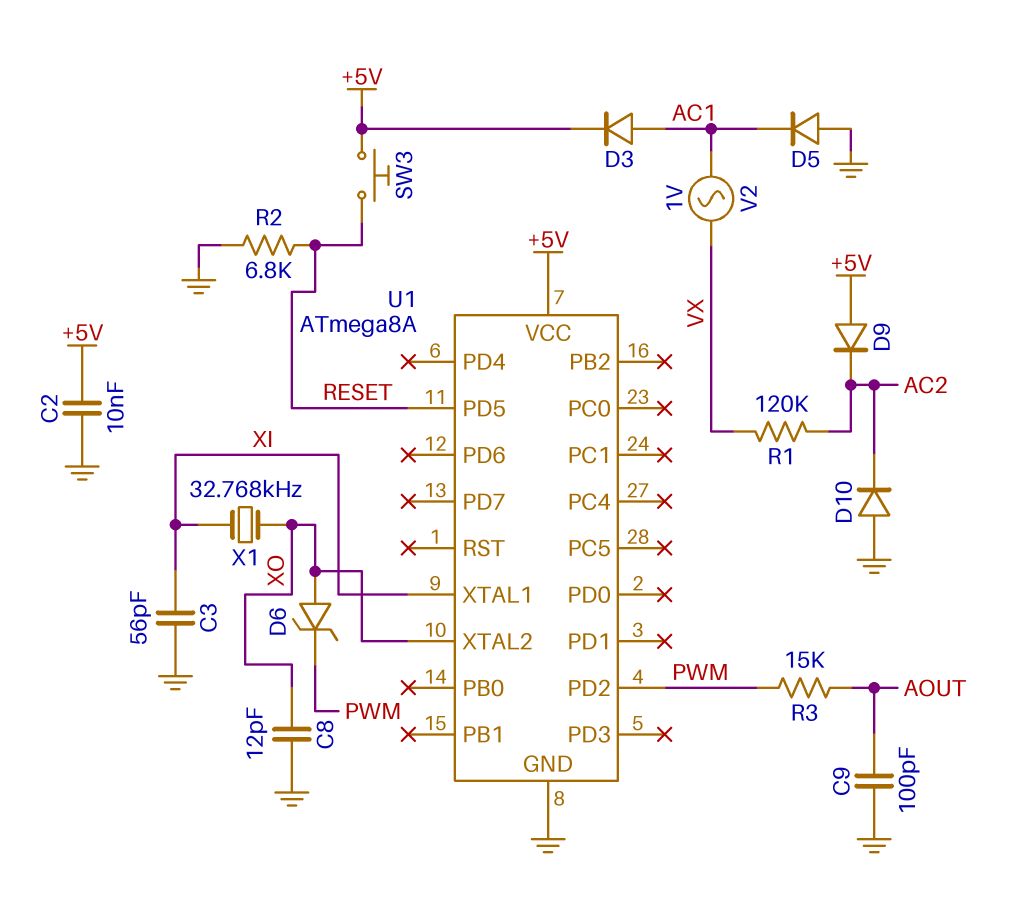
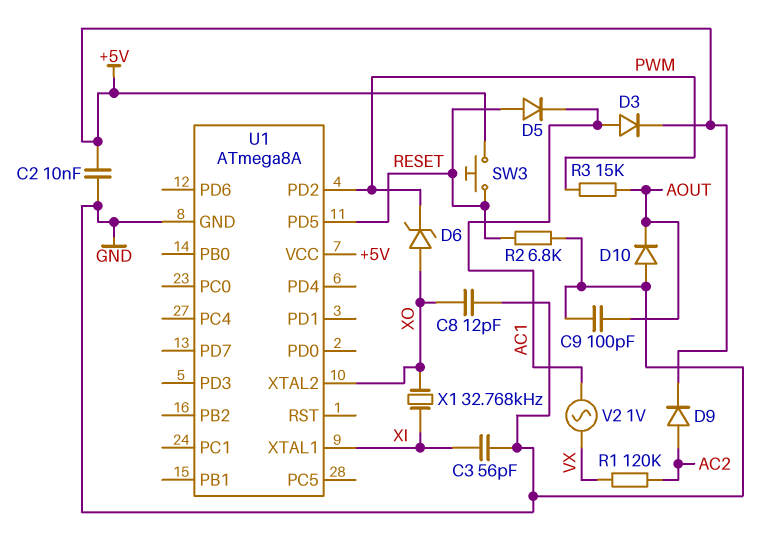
D5: diode (A GND, K AC1) -> diode (A RESET, K AC1)
D9: diode (A +5V, K AC2) -> diode (A AC2, K +5V)
D10: diode (A GND, K AC2) -> diode (A GND, K AOUT)

